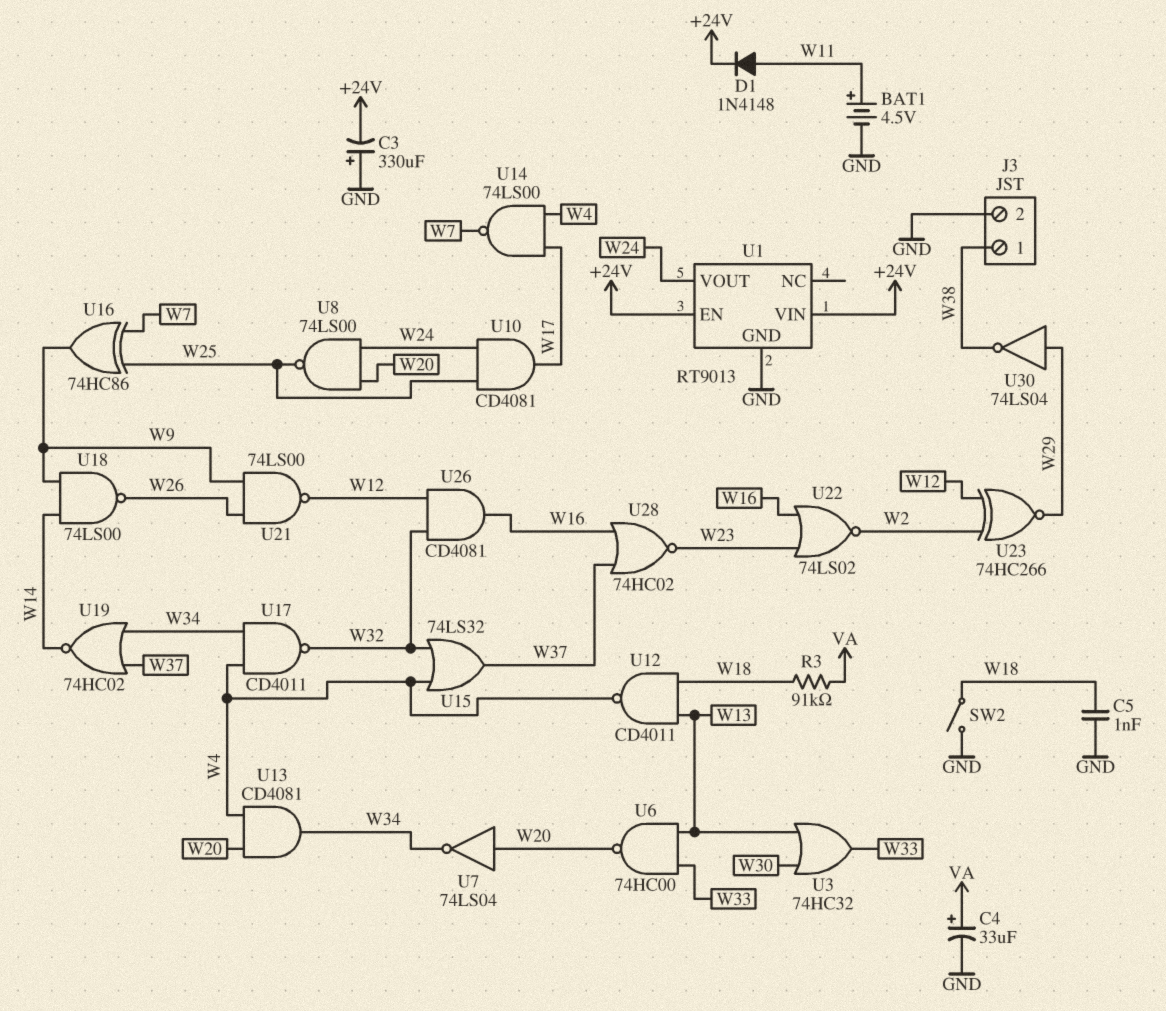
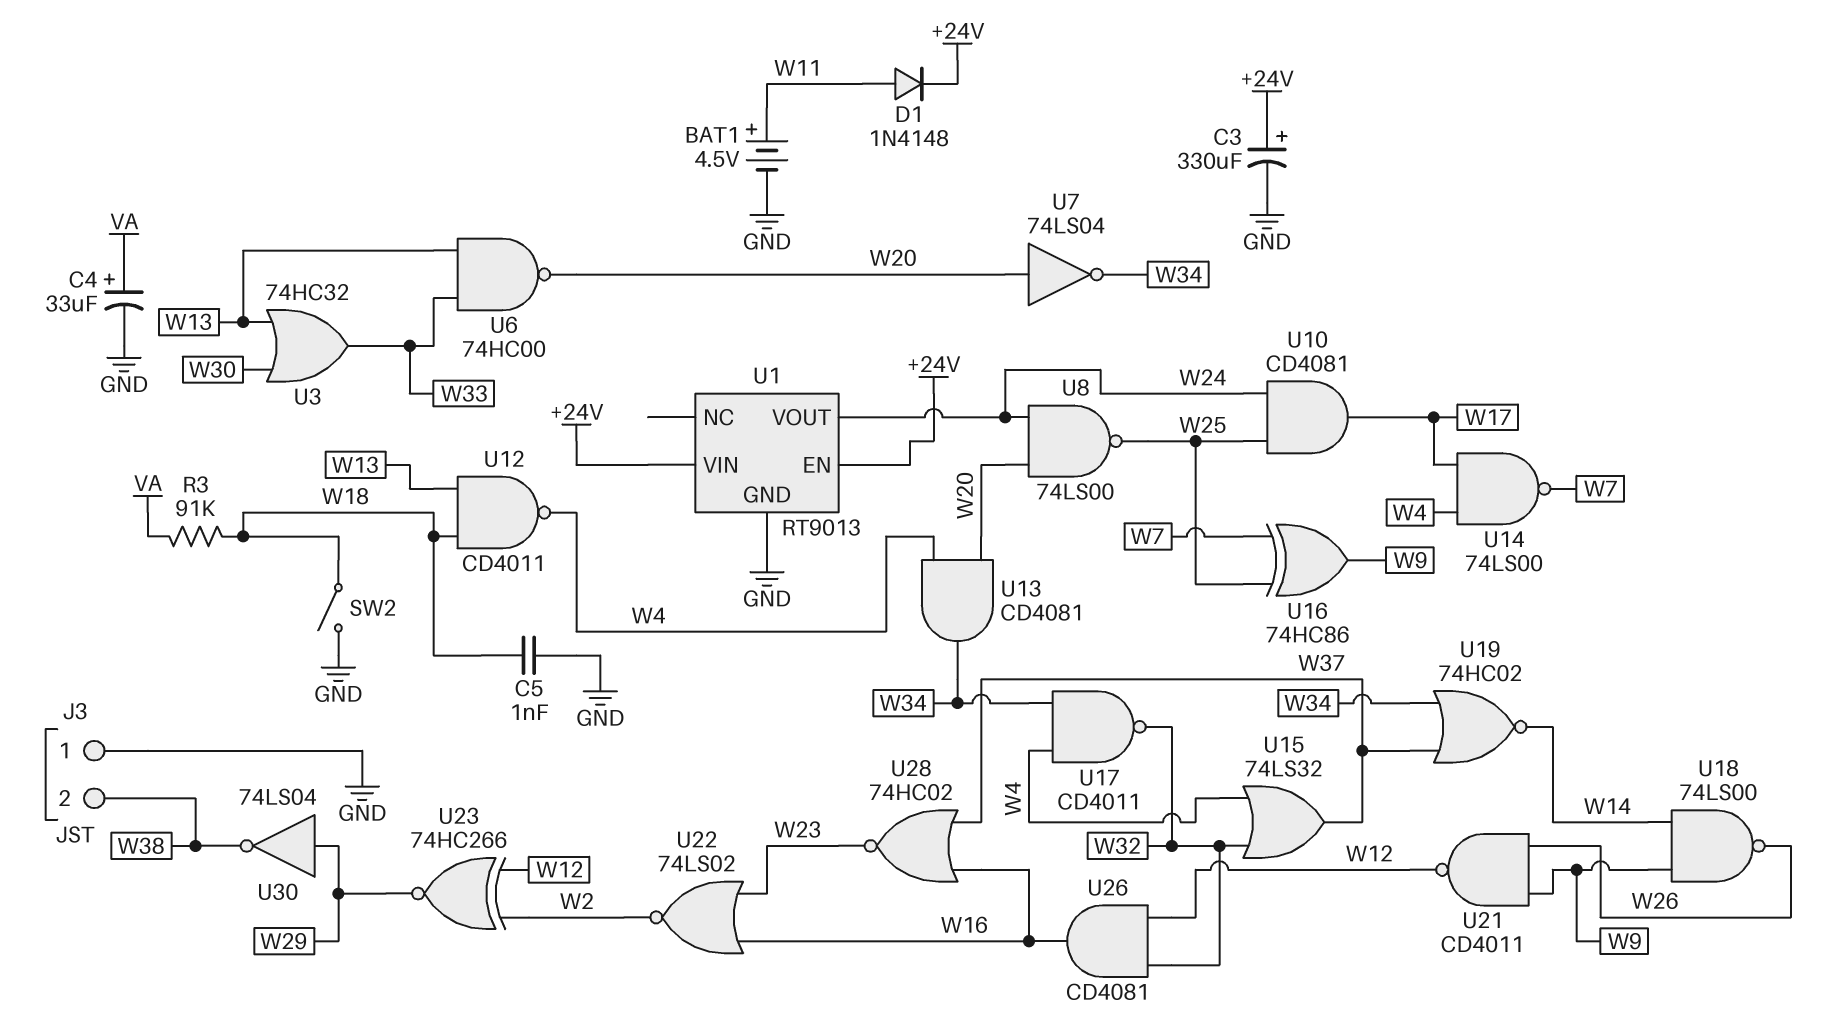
C3: 330uF (plus GND, minus +24V) -> 330uF (plus +24V, minus GND)
J3 pin 1: W38 -> GND
J3 pin 2: GND -> W38
U21: NAND 74LS00 (in W9, in W26, out W12) -> NAND CD4011 (in W9, in W26, out W12)

